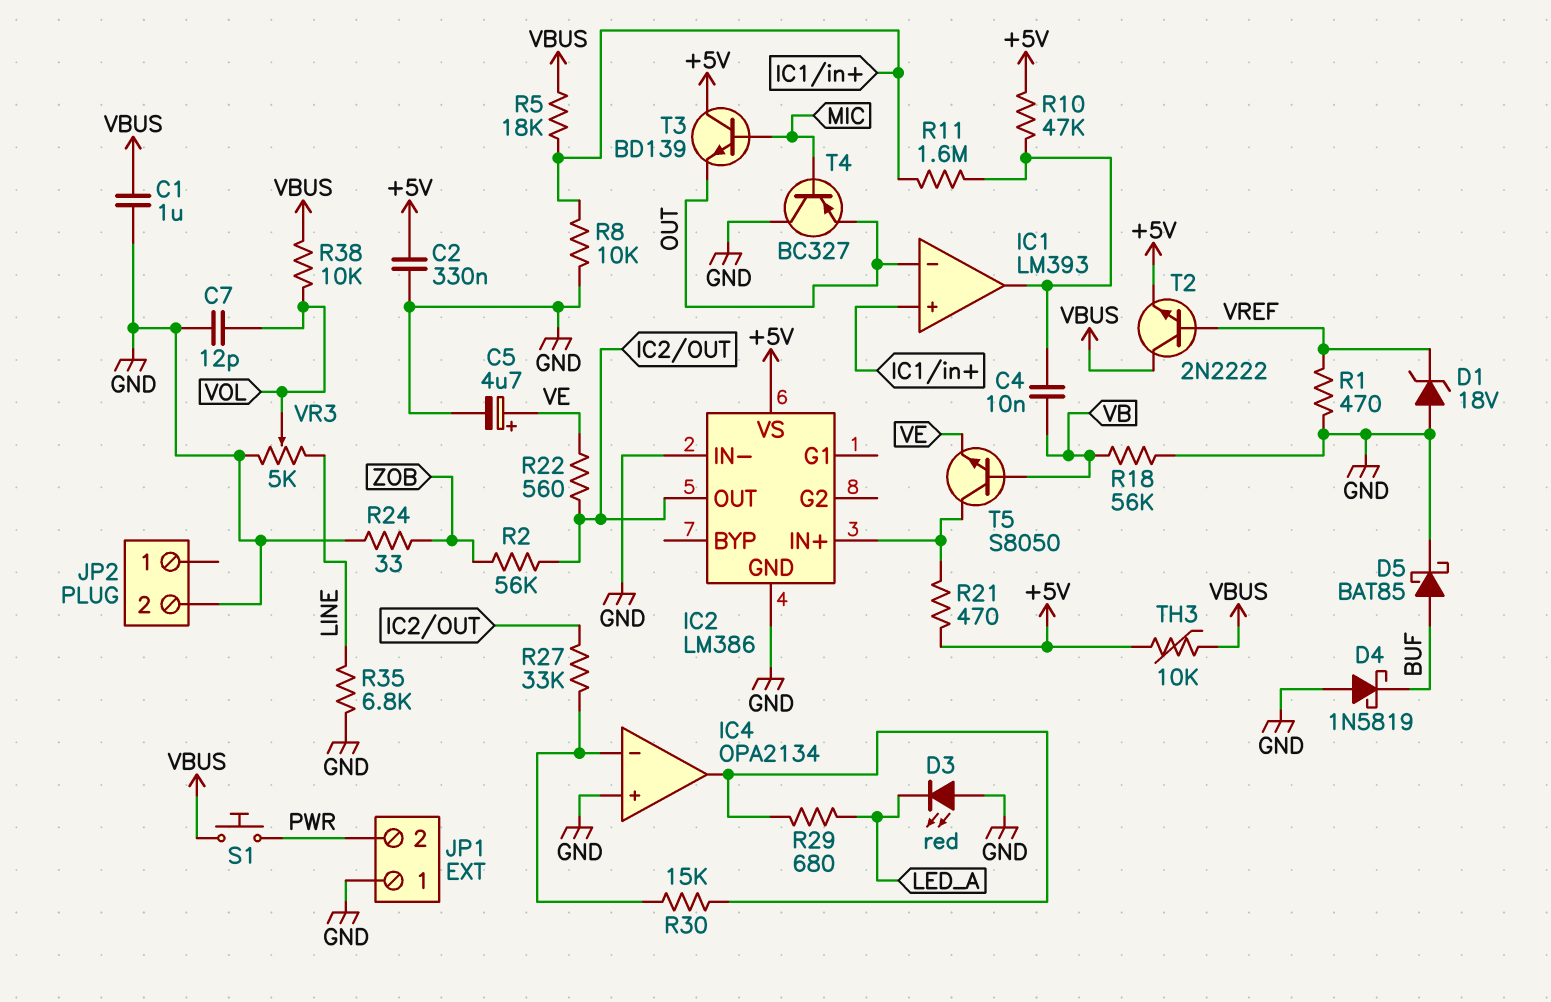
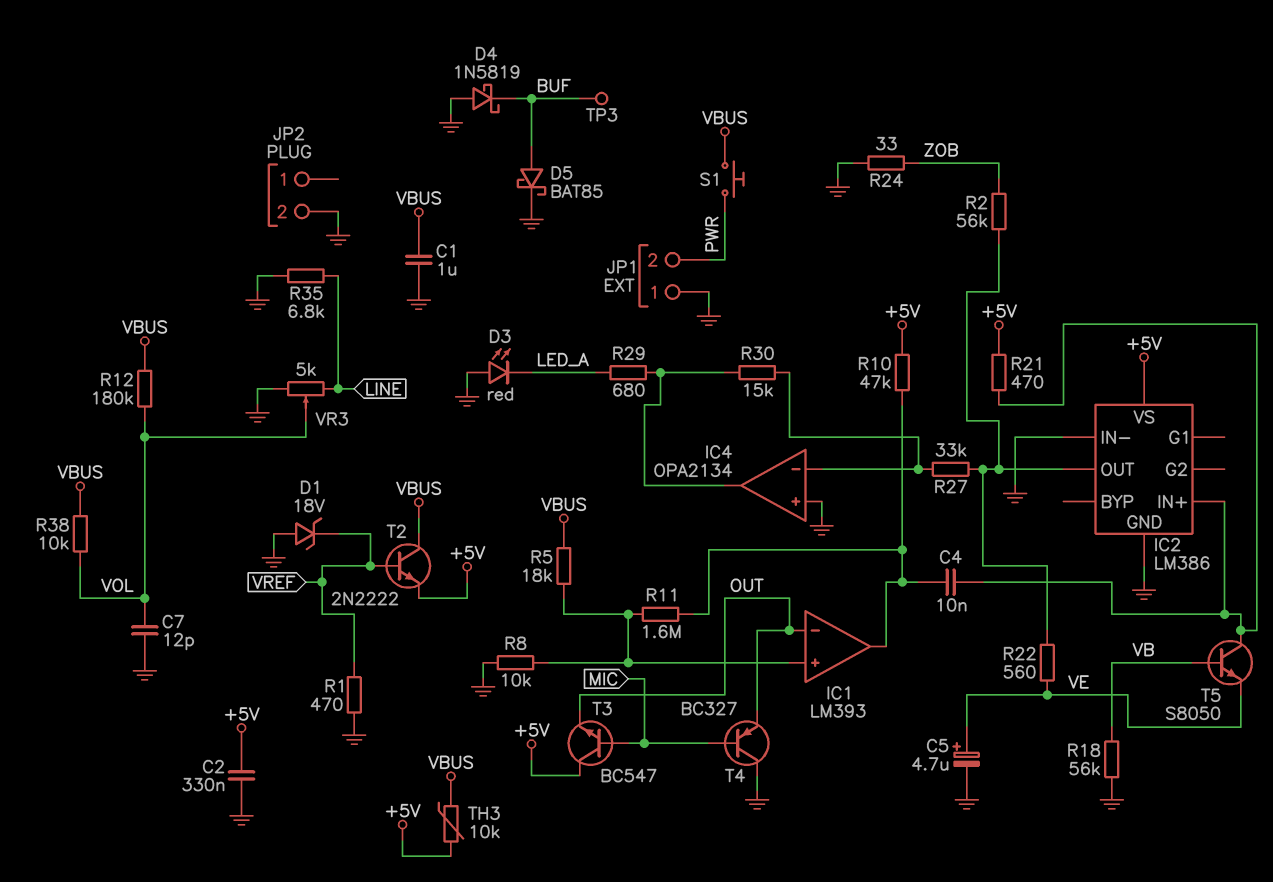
C4: 10nF (IC1/out, VB) -> 10nF (IC1/out, IC2/IN+)
R12: none -> 180k (VBUS, VOL)
T3: NPN BD139 (B MIC, C +5V, E OUT) -> NPN BC547 (B MIC, C +5V, E OUT)
TP3: none -> test point (BUF)

